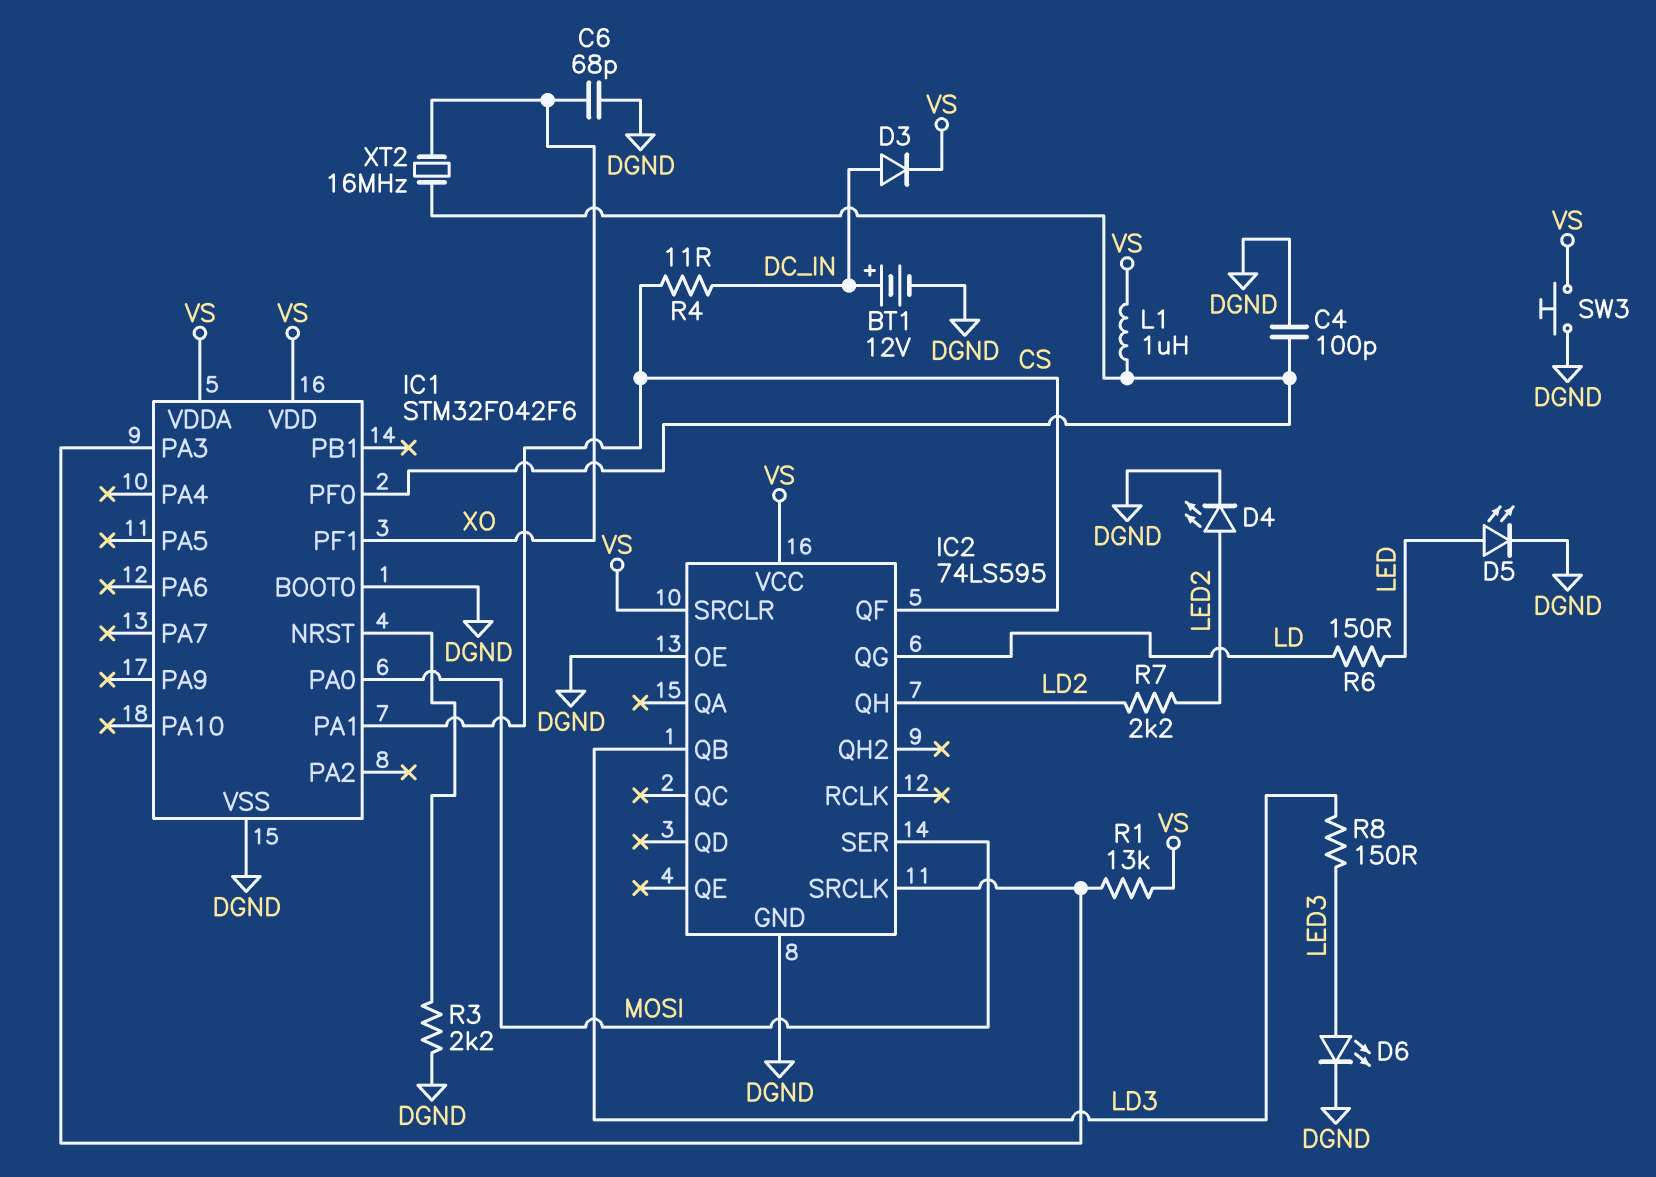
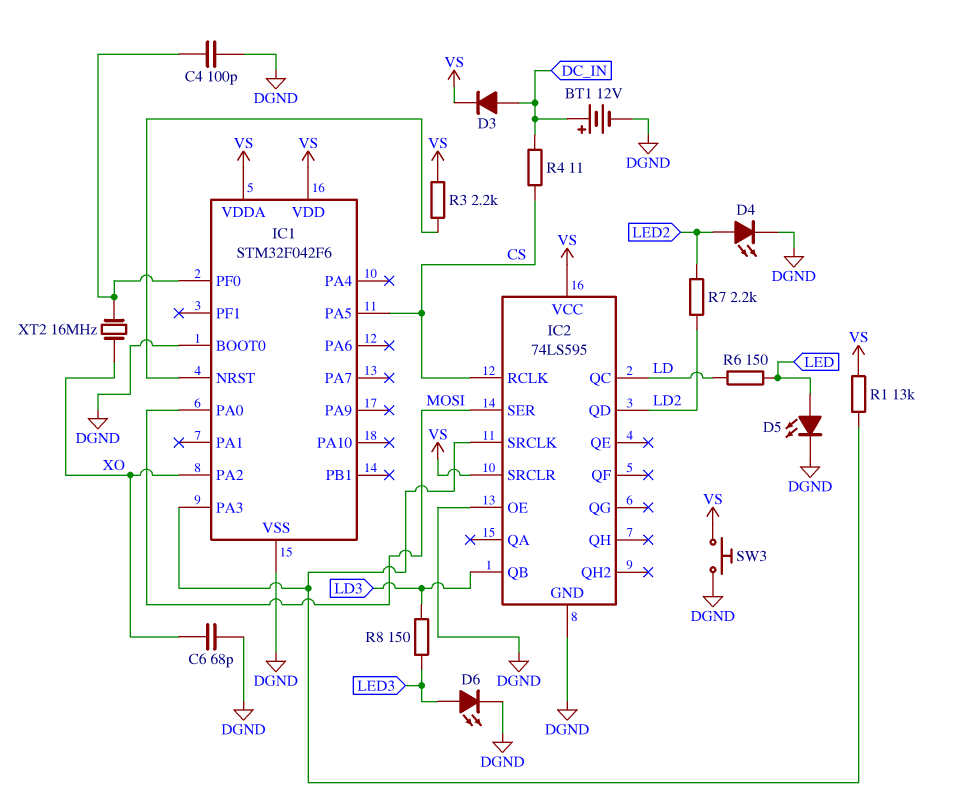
IC1 pin PA1: CS -> none
IC1 pin PA2: none -> XO
IC1 pin PA5: none -> CS
IC1 pin PF1: XO -> none
IC2 pin QC: none -> LD
IC2 pin QD: none -> LD2
IC2 pin QF: CS -> none
IC2 pin QG: LD -> none
IC2 pin QH: LD2 -> none
IC2 pin RCLK: none -> CS
L1: 1uH (IC1/PF0, VS) -> none
R3: 2.2k (DGND, IC1/NRST) -> 2.2k (IC1/NRST, VS)

